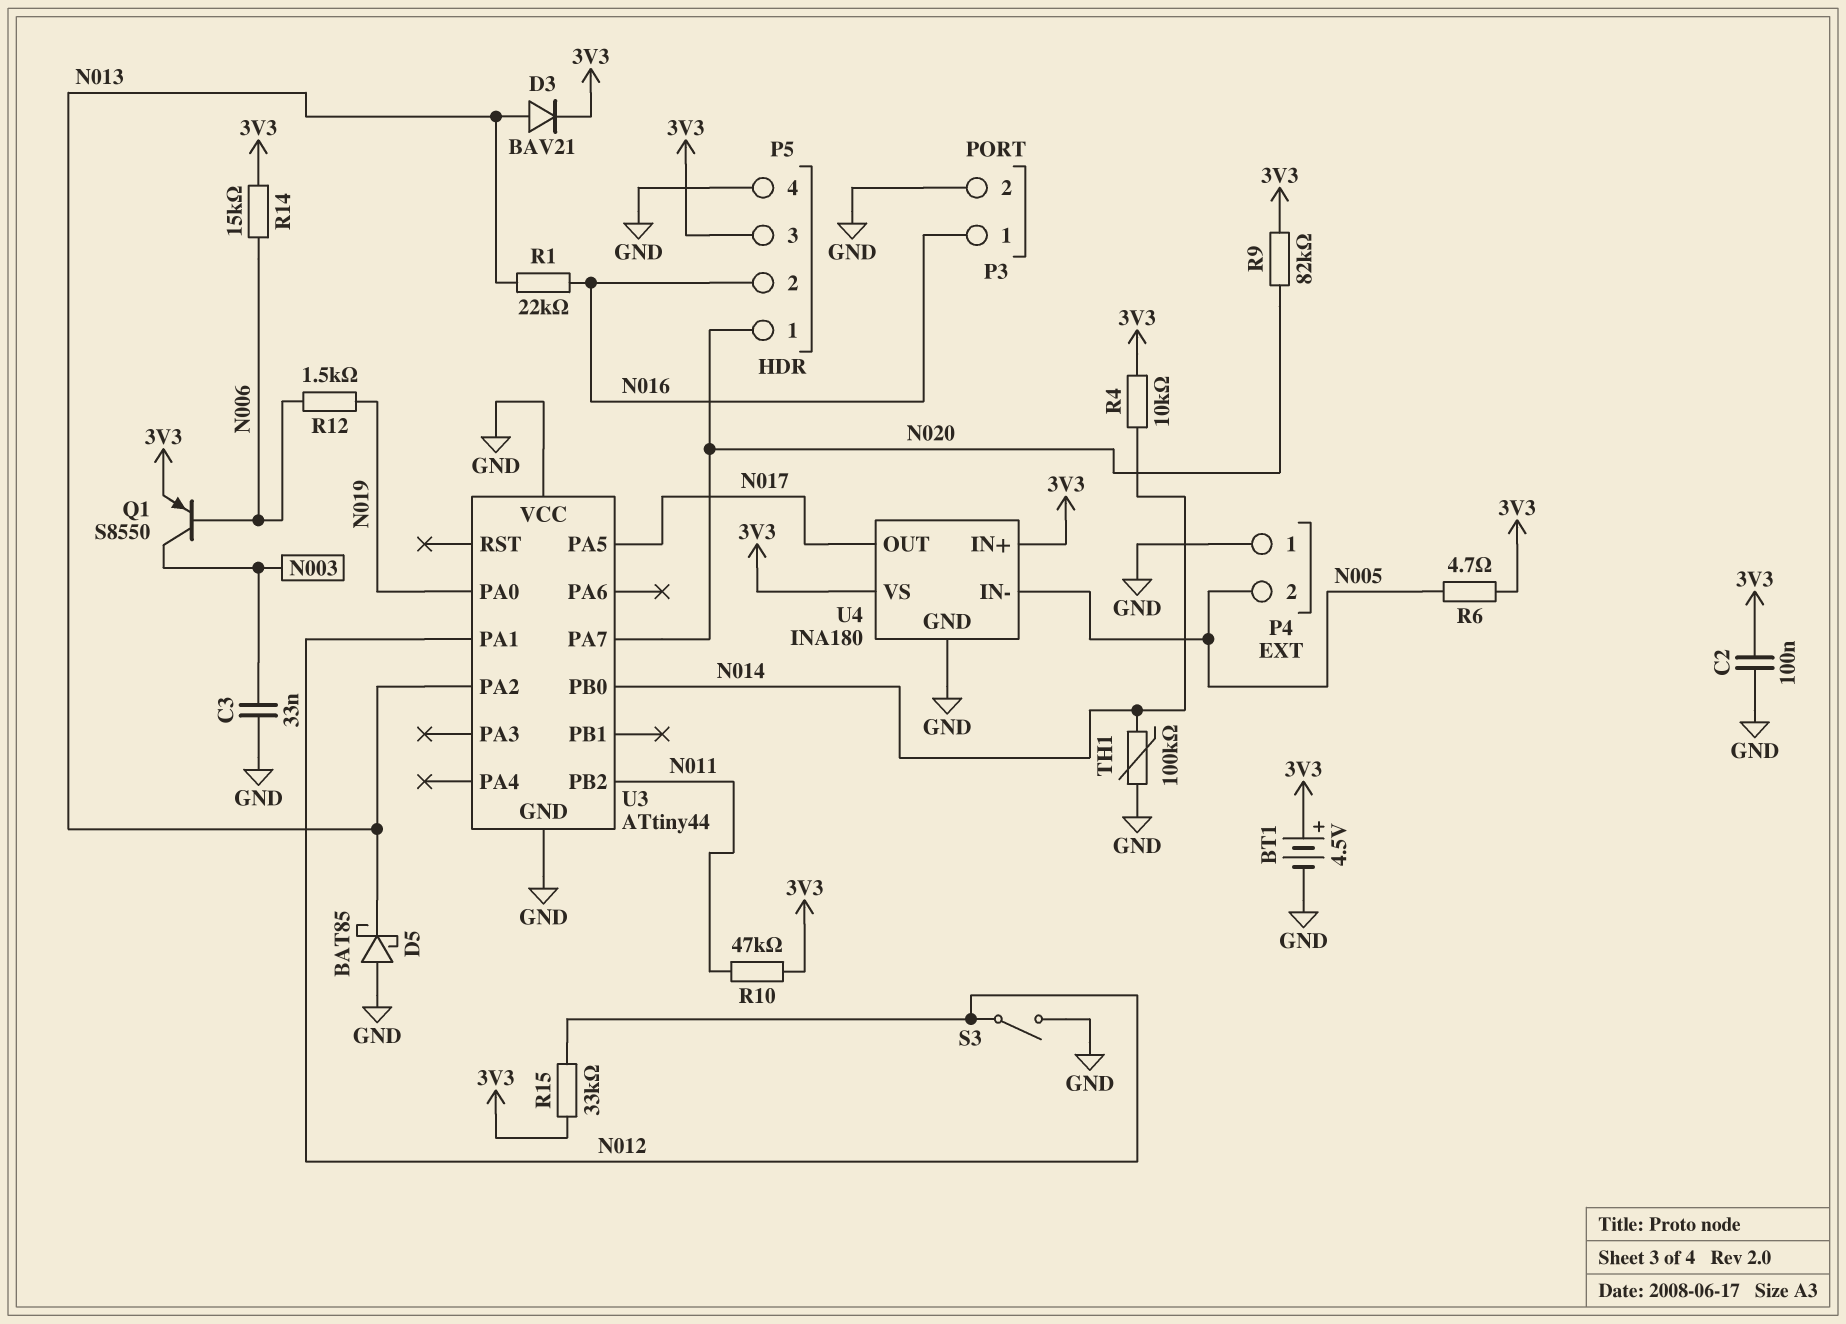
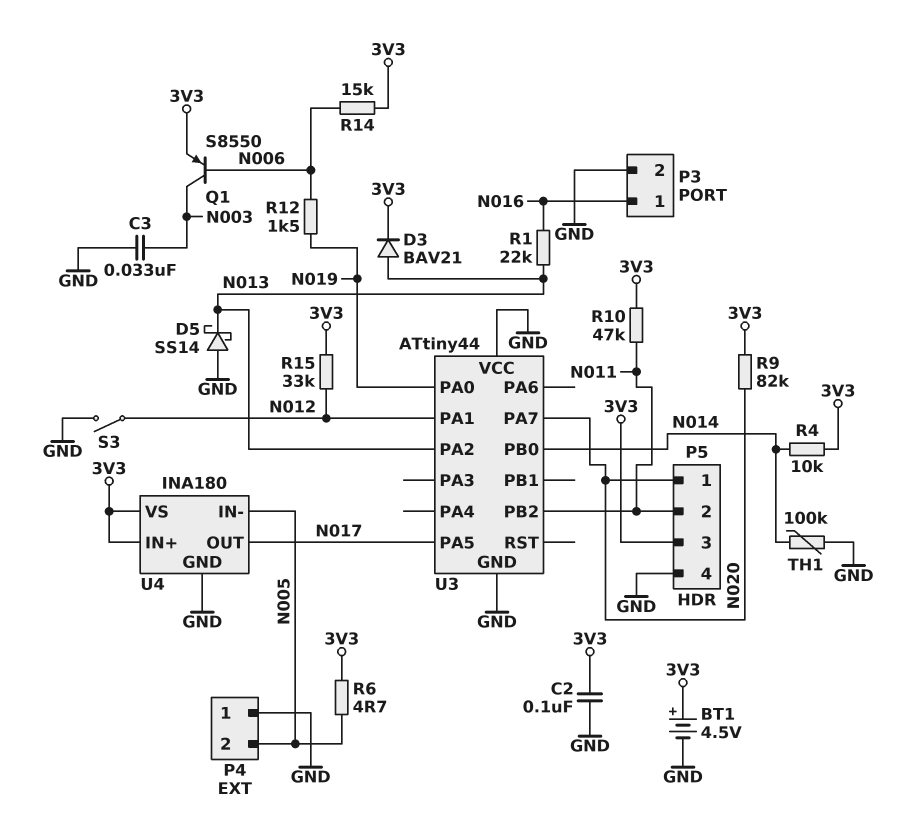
D5: schottky BAT85 (A GND, K N013) -> schottky SS14 (A GND, K N013)
P5 pin 2: N016 -> N011

